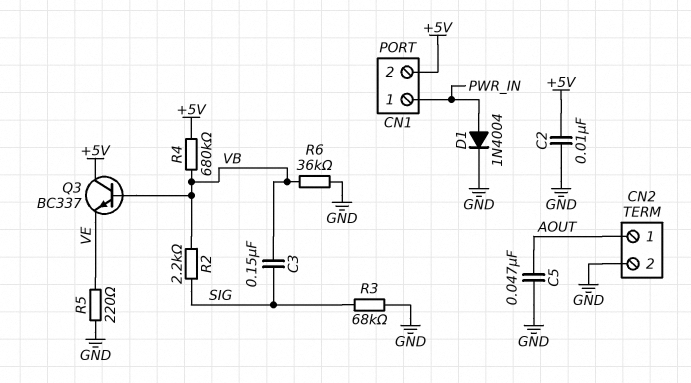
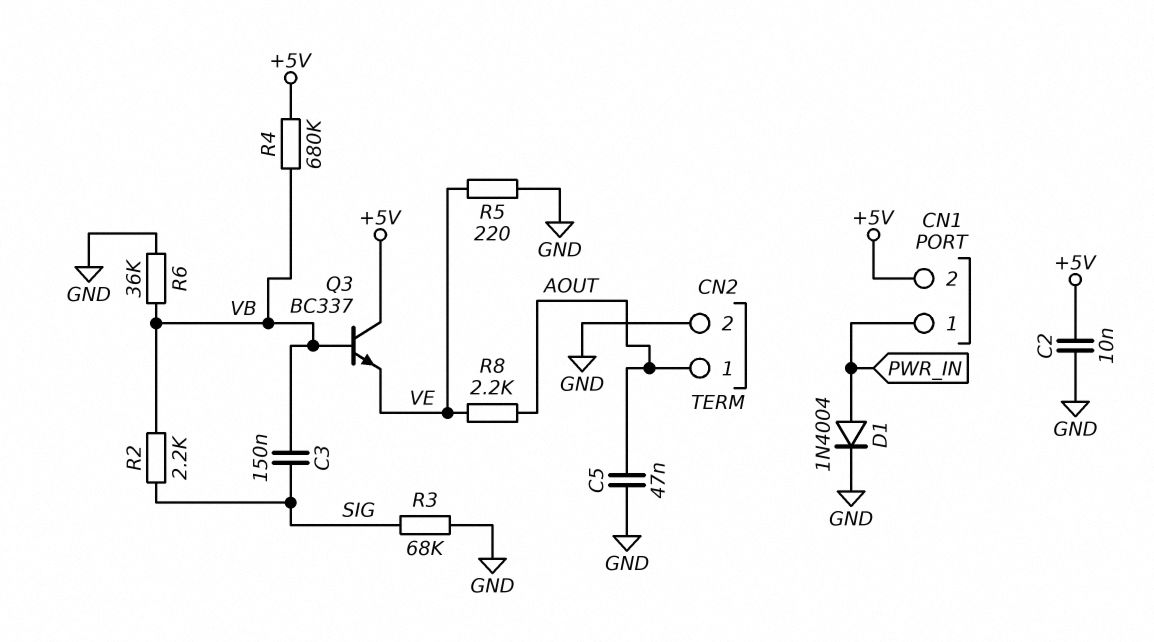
R8: none -> 2.2k (AOUT, VE)

